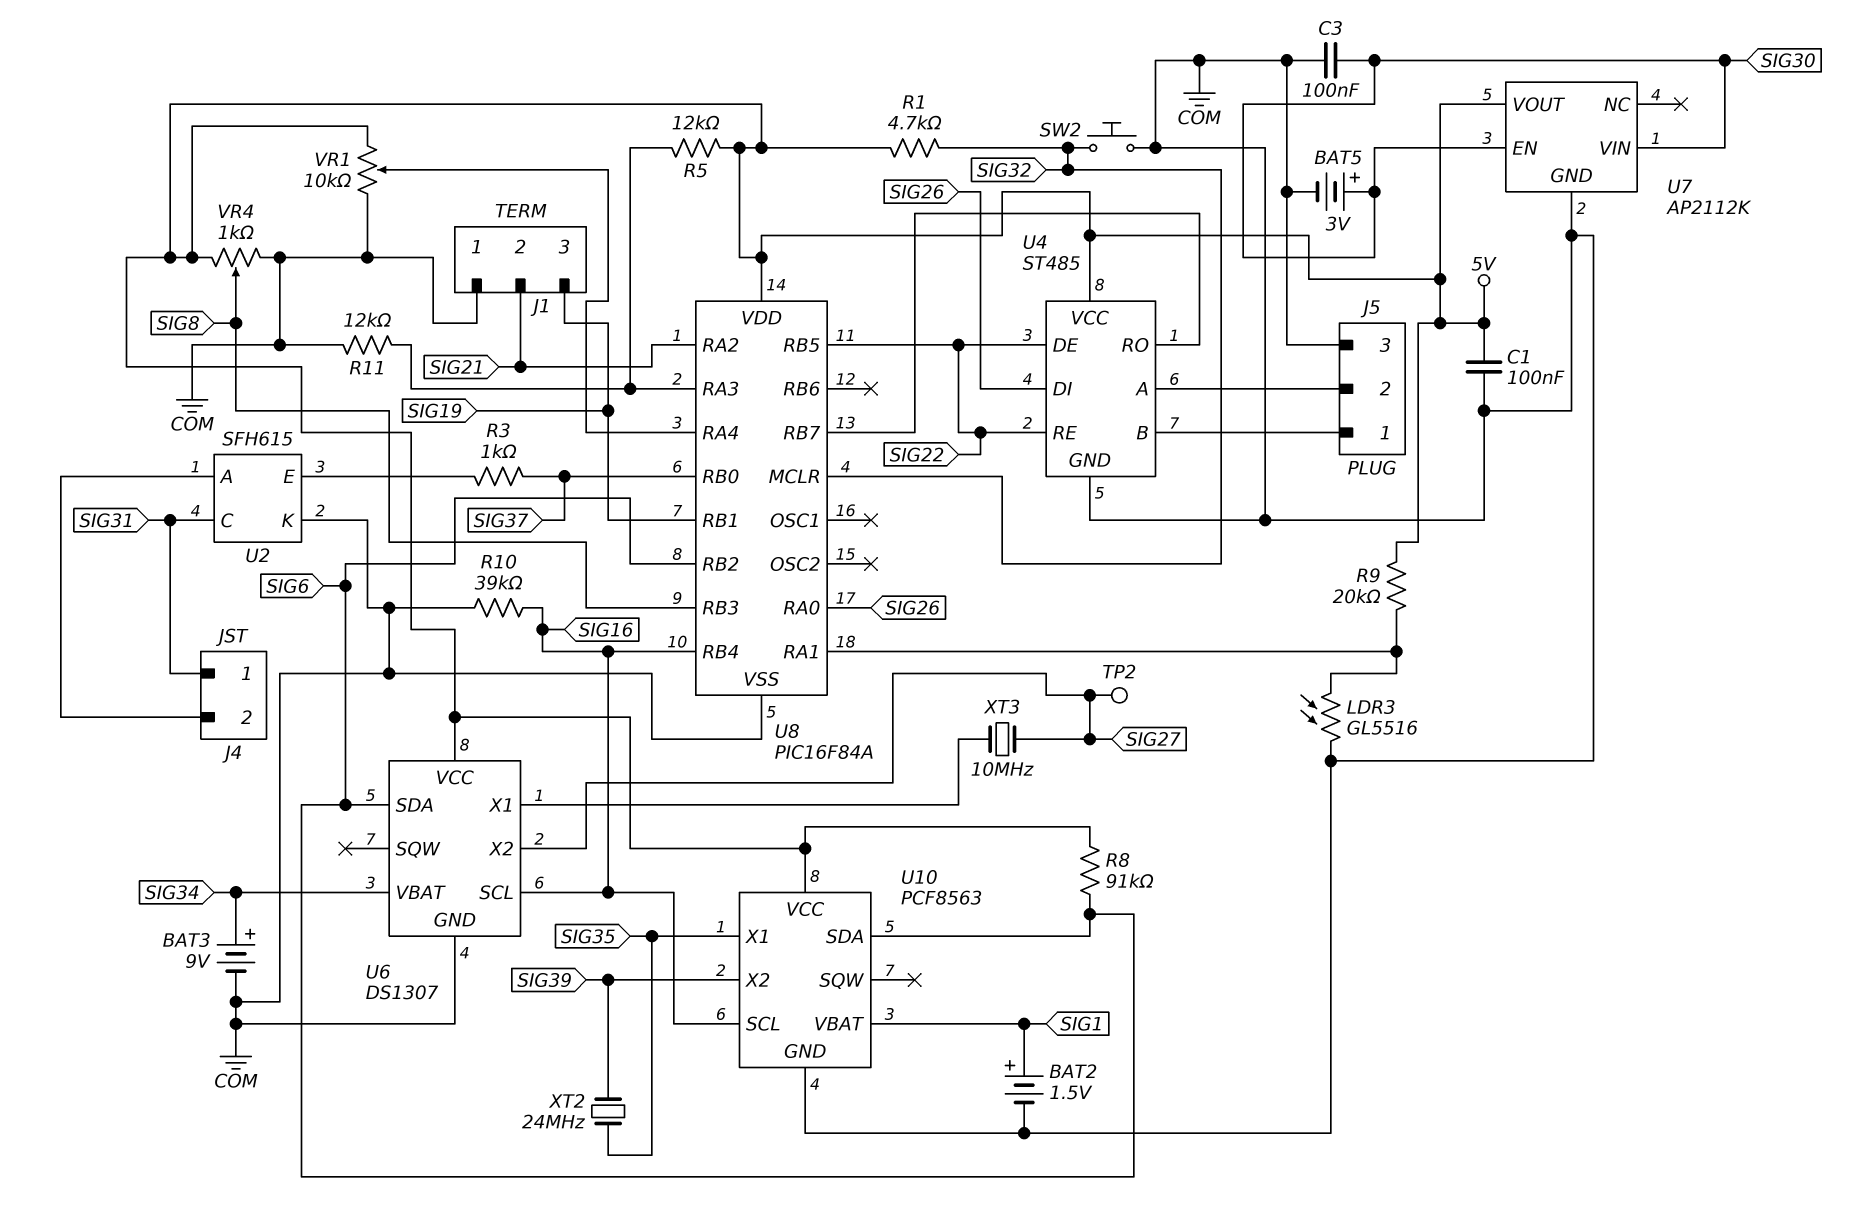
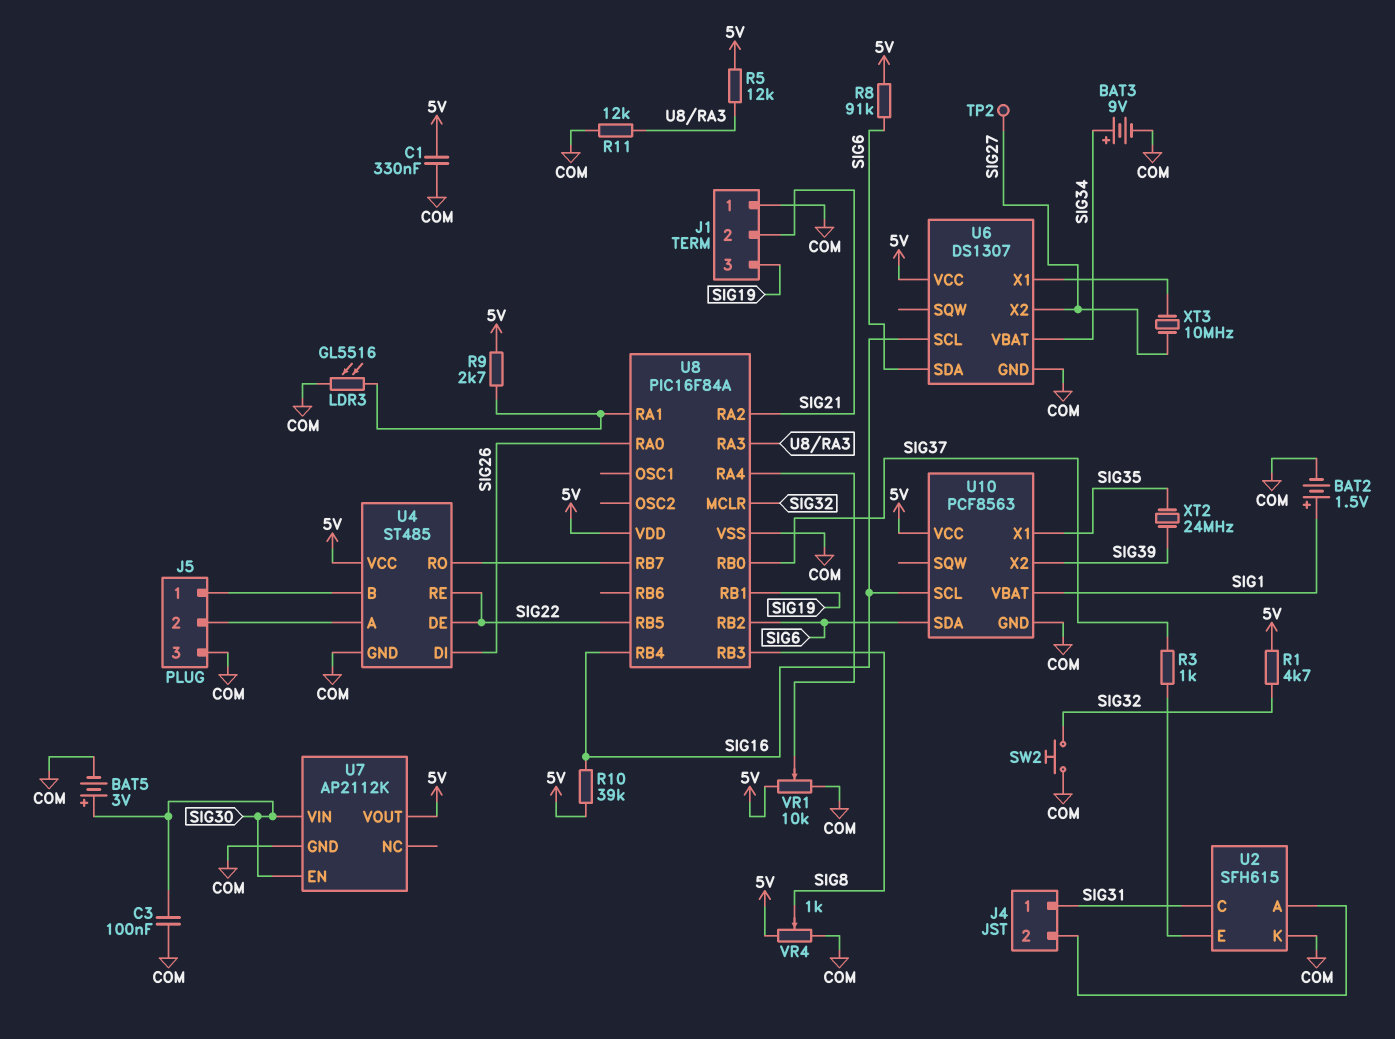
C1: 100nF (5V, COM) -> 330nF (5V, COM)
R9: 20k (5V, U8/RA1) -> 2.7k (5V, U8/RA1)
R10: 39k (COM, SIG16) -> 39k (5V, SIG16)

